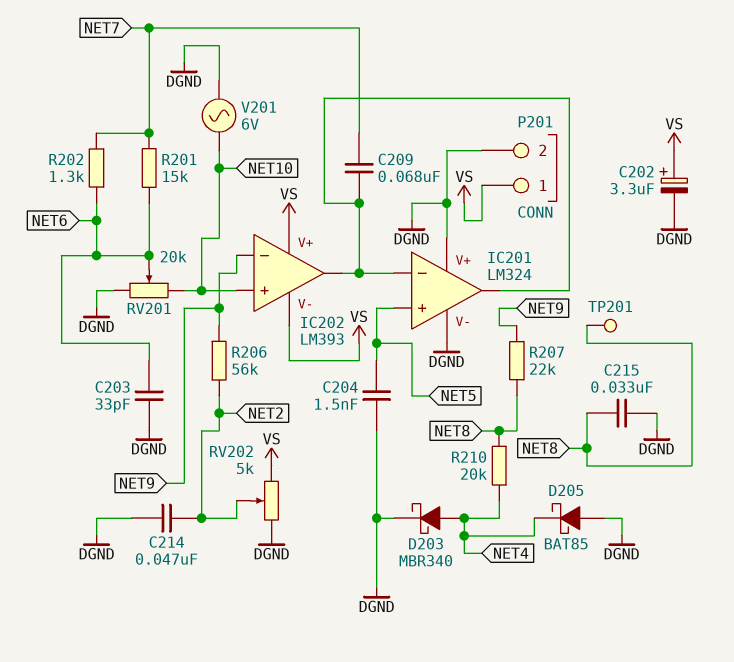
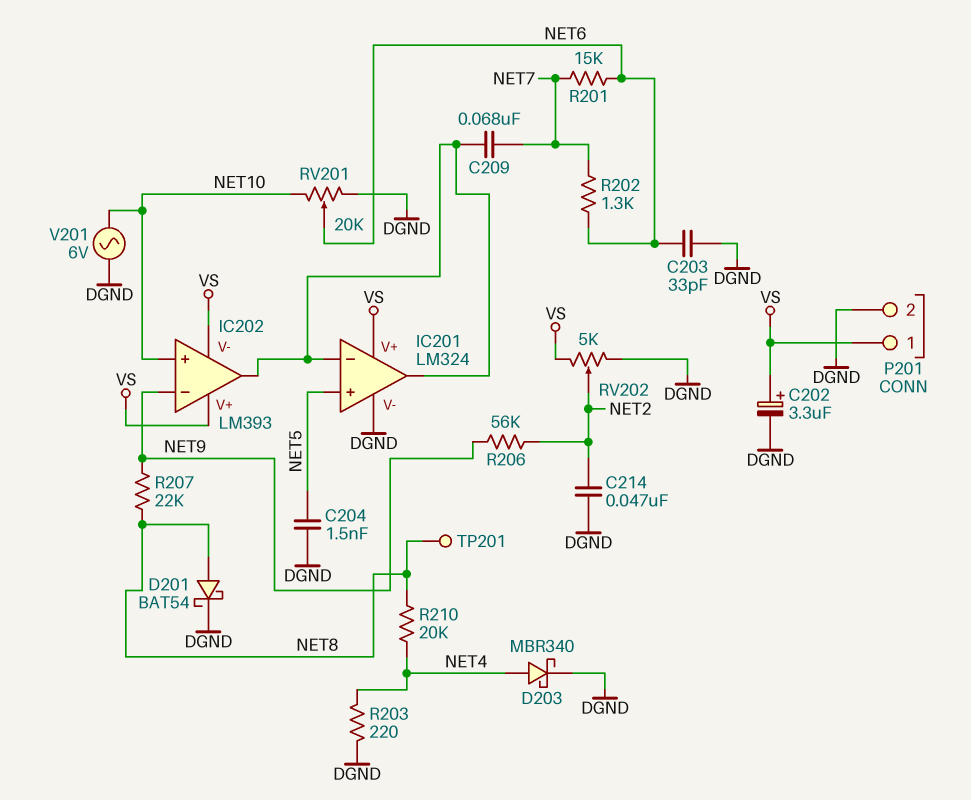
C215: 33nF (DGND, NET8) -> none
D201: none -> schottky BAT54 (A NET8, K DGND)
D205: schottky BAT85 (A DGND, K NET4) -> none
IC201 pin V+: DGND -> VS
R203: none -> 220 (DGND, NET4)

